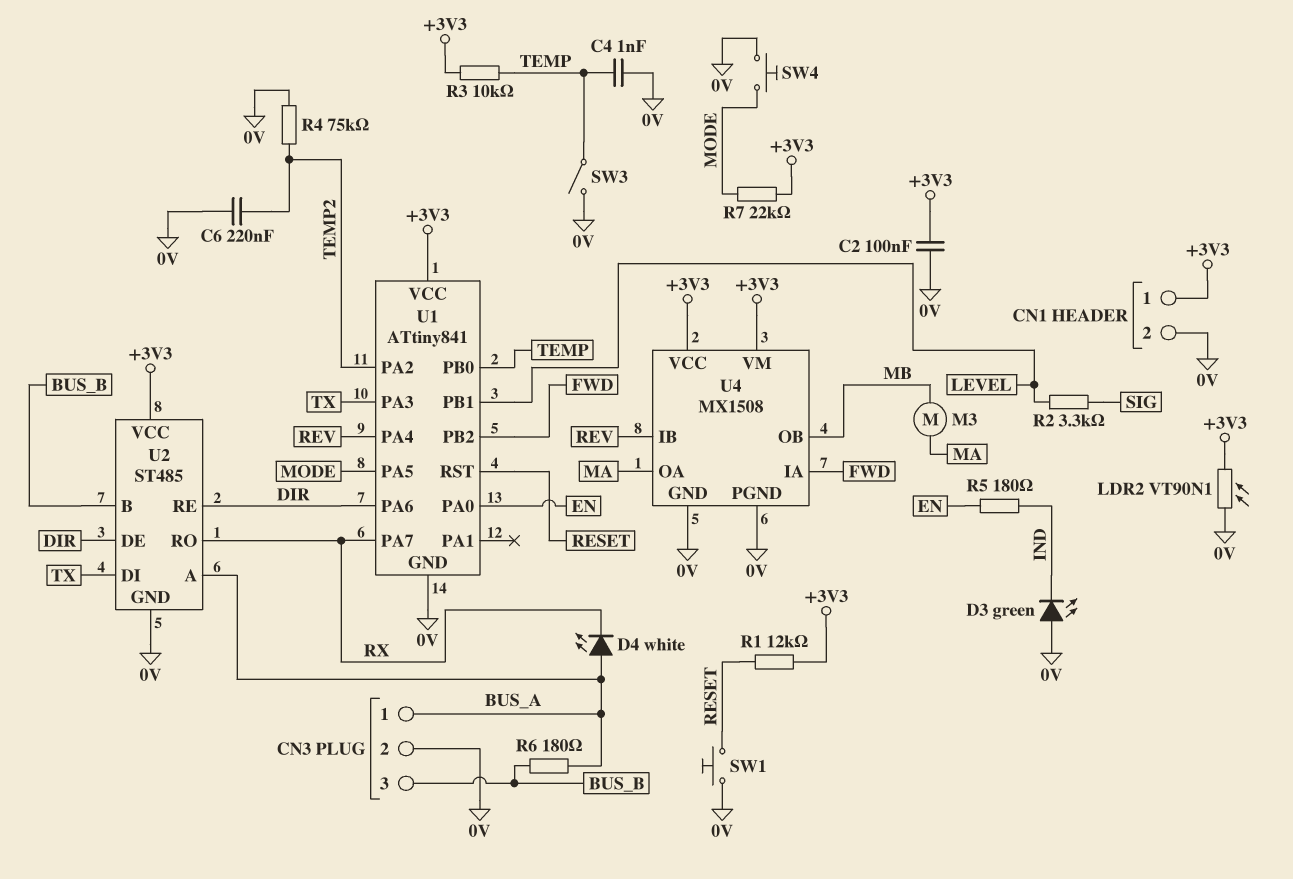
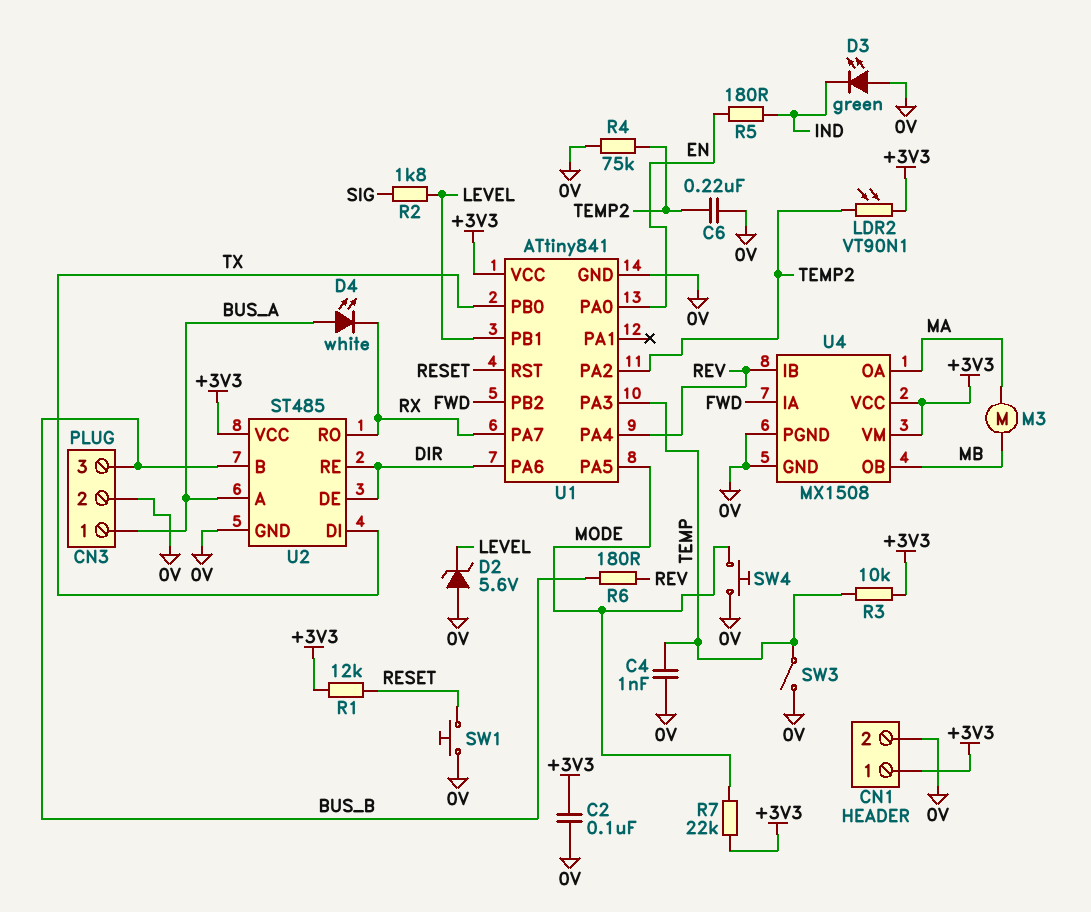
D2: none -> zener 5.6V (A 0V, K LEVEL)
LDR2: VT90N1 (+3V3, 0V) -> VT90N1 (+3V3, TEMP2)
R2: 3.3k (LEVEL, SIG) -> 1.8k (LEVEL, SIG)
R6: 180 (BUS_A, BUS_B) -> 180 (BUS_B, REV)
U1 pin PA3: TX -> TEMP
U1 pin PB0: TEMP -> TX

